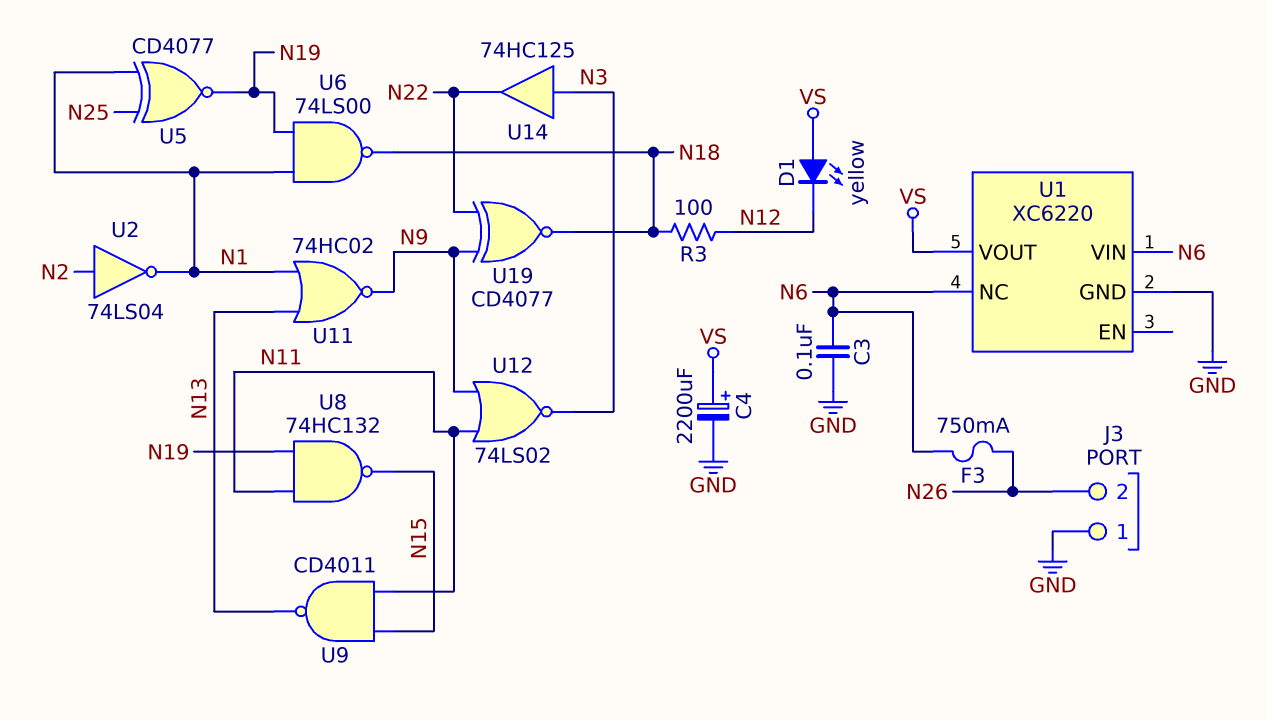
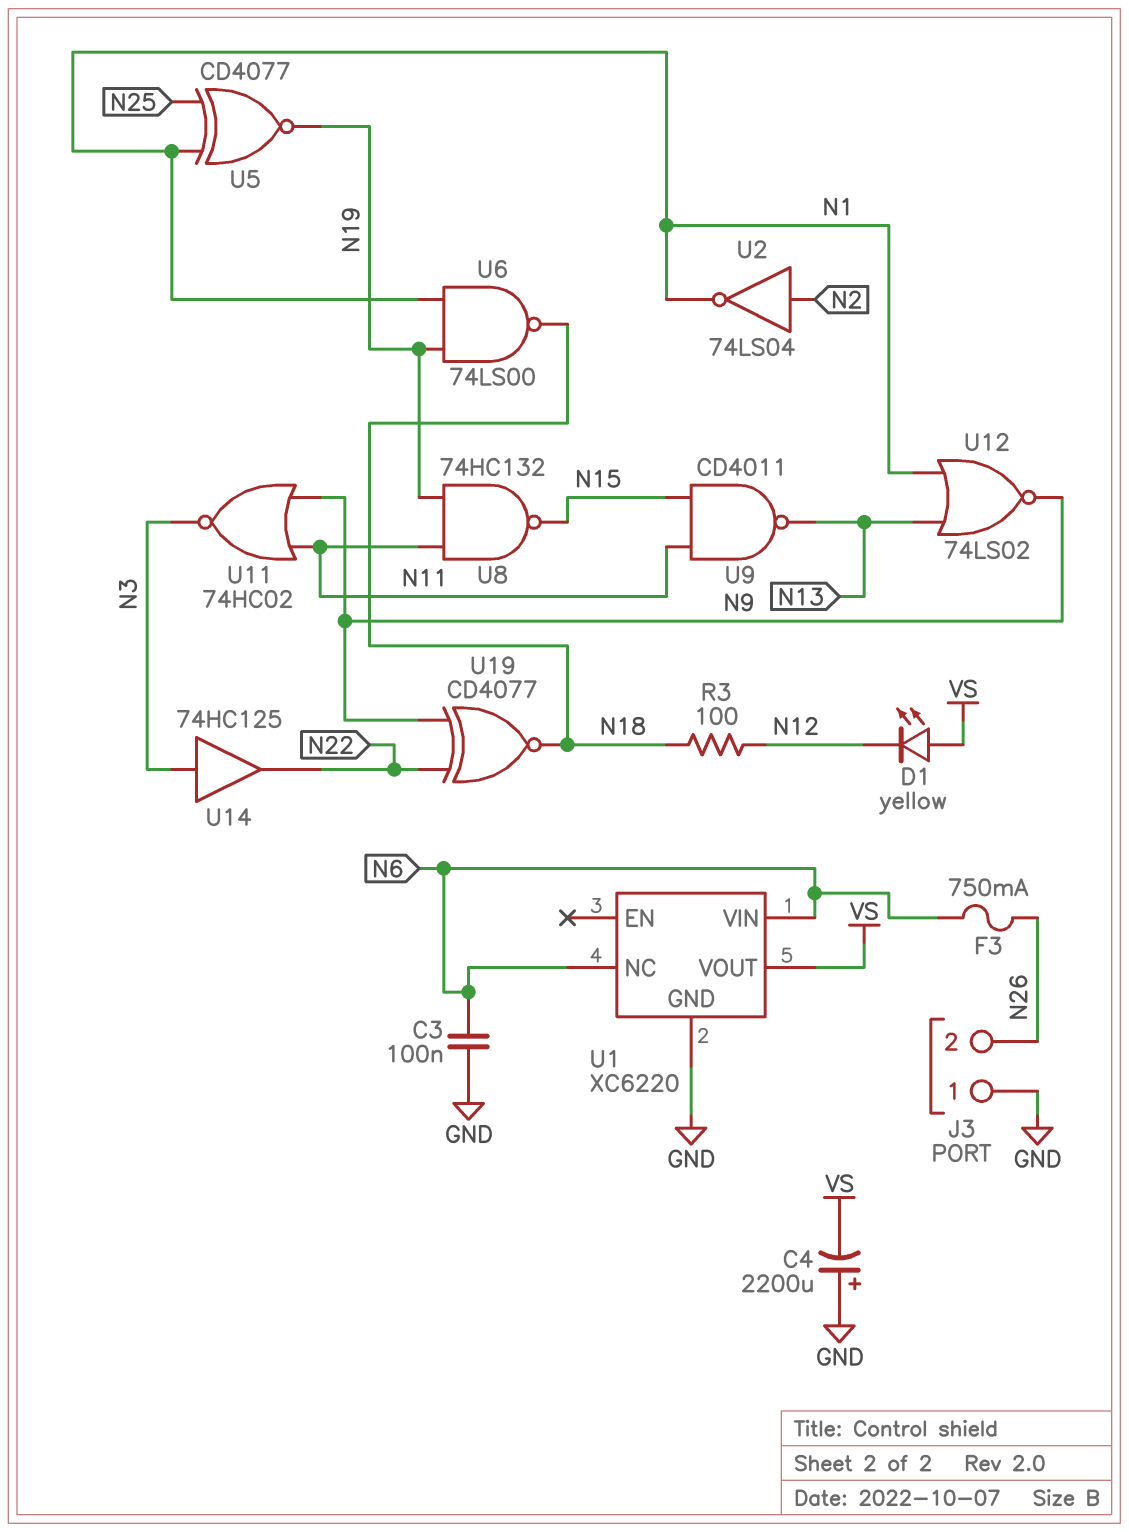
C4: 2200uF (plus VS, minus GND) -> 2200uF (plus GND, minus VS)
U11: NOR 74HC02 (in N1, in N13, out N9) -> NOR 74HC02 (in N9, in N11, out N3)
U12: NOR 74LS02 (in N9, in N11, out N3) -> NOR 74LS02 (in N1, in N13, out N9)

